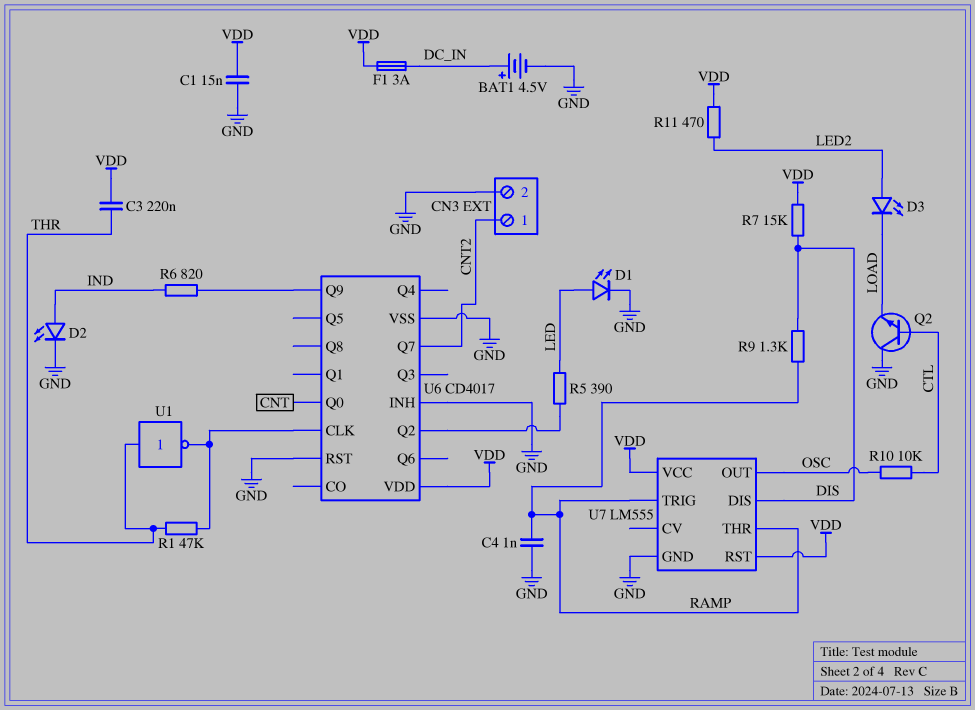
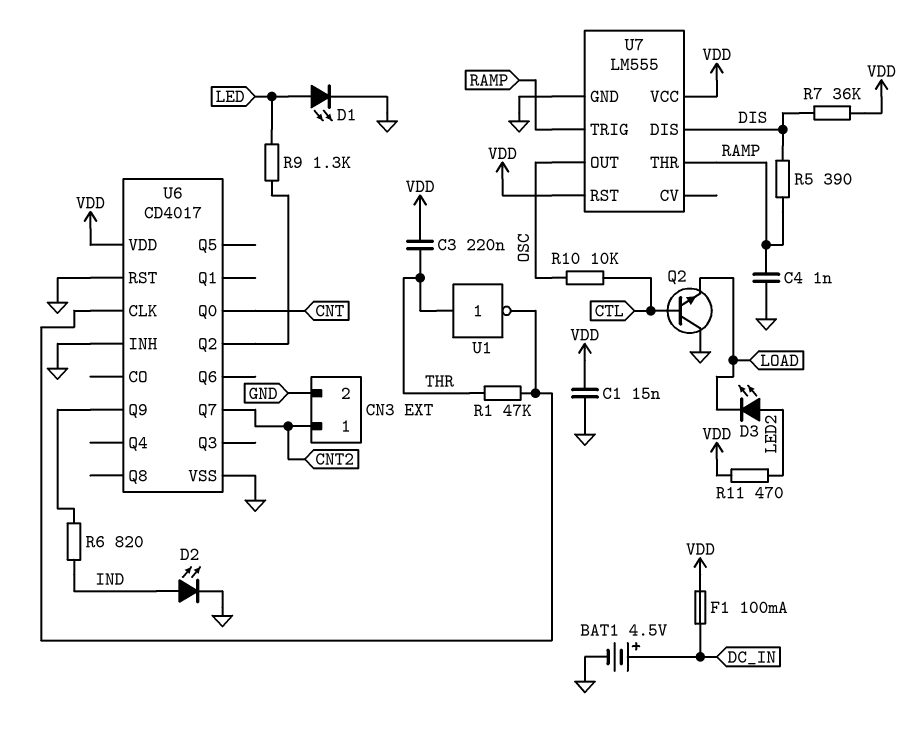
F1: 3A (DC_IN, VDD) -> 100mA (DC_IN, VDD)
R5: 390 (LED, U6/Q2) -> 390 (DIS, RAMP)
R7: 15k (DIS, VDD) -> 36k (DIS, VDD)
R9: 1.3k (DIS, RAMP) -> 1.3k (LED, U6/Q2)

